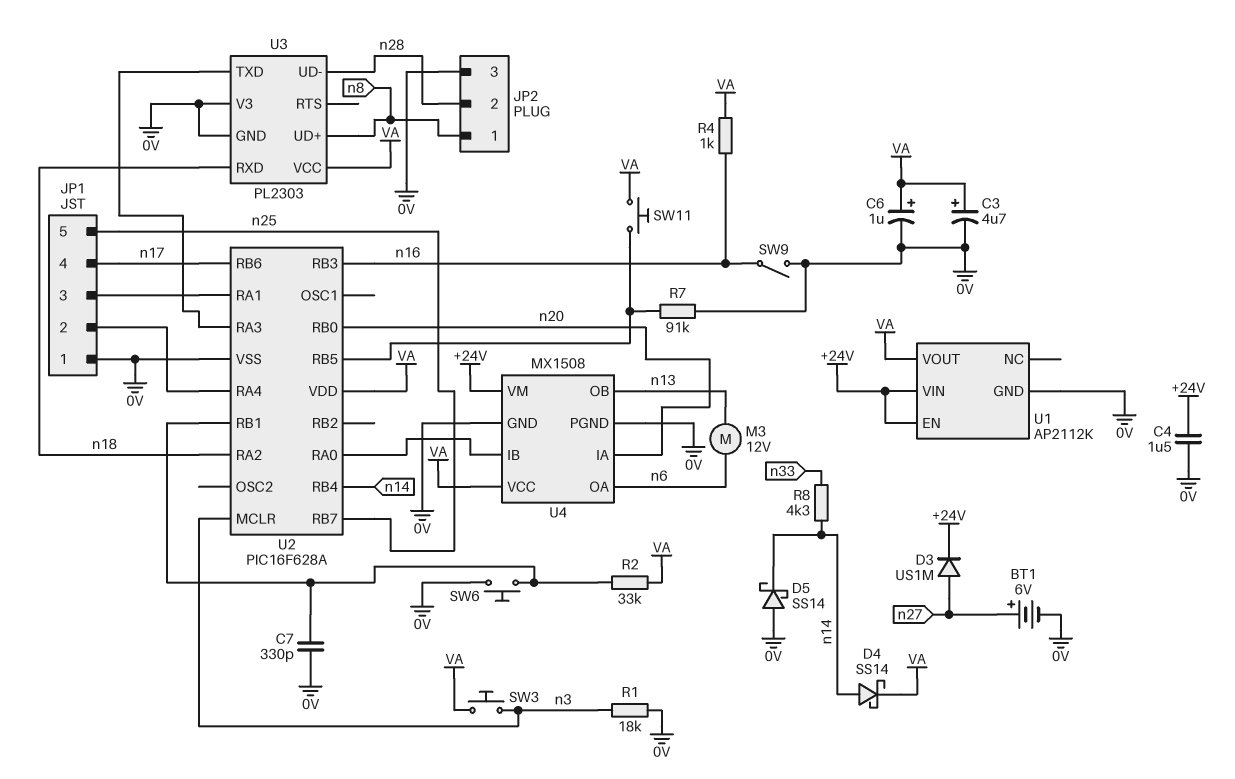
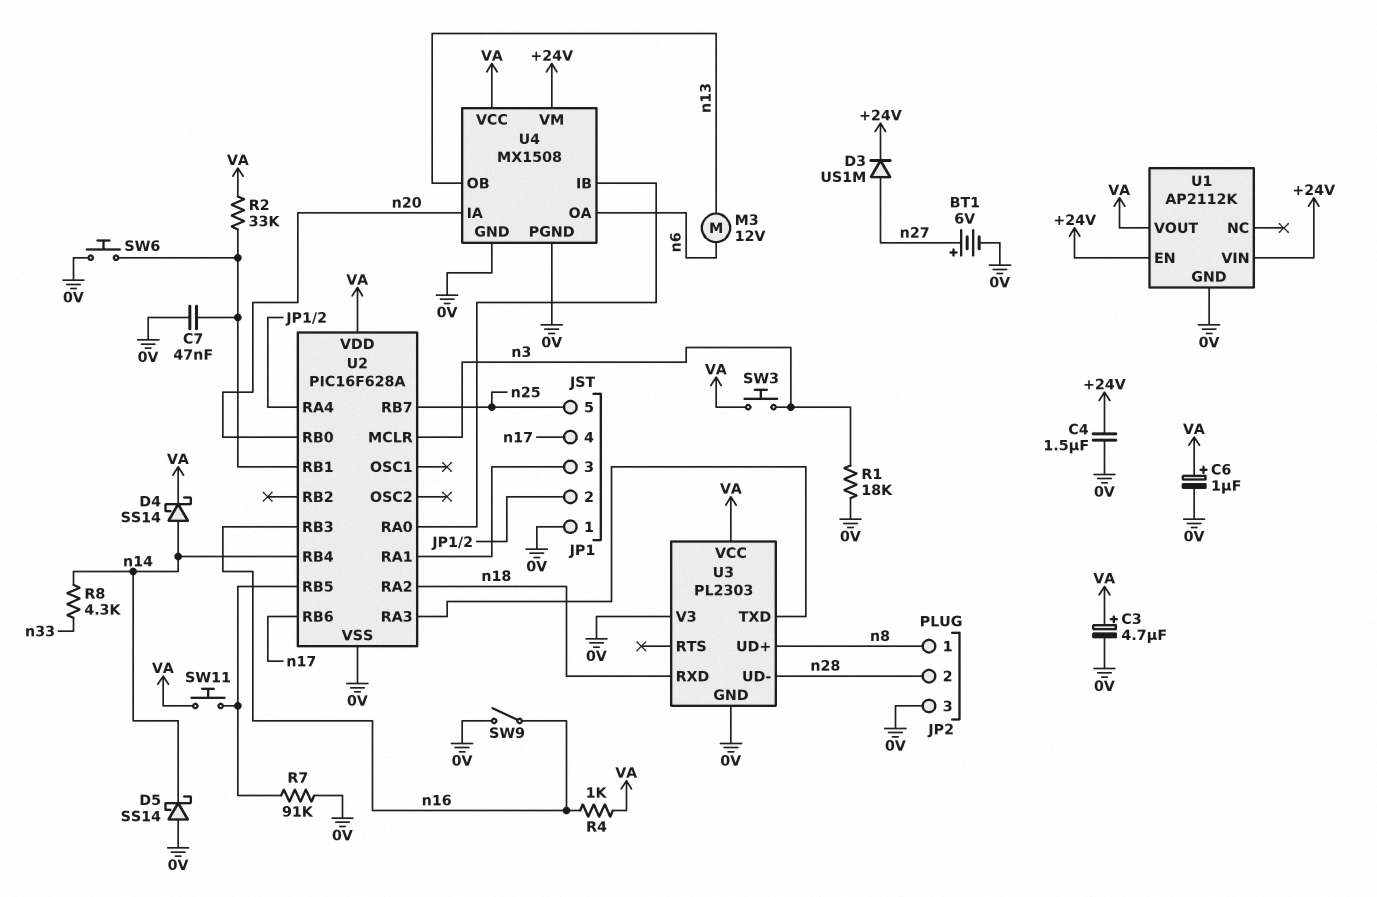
C7: 330pF (0V, U2/RB1) -> 47nF (0V, U2/RB1)

